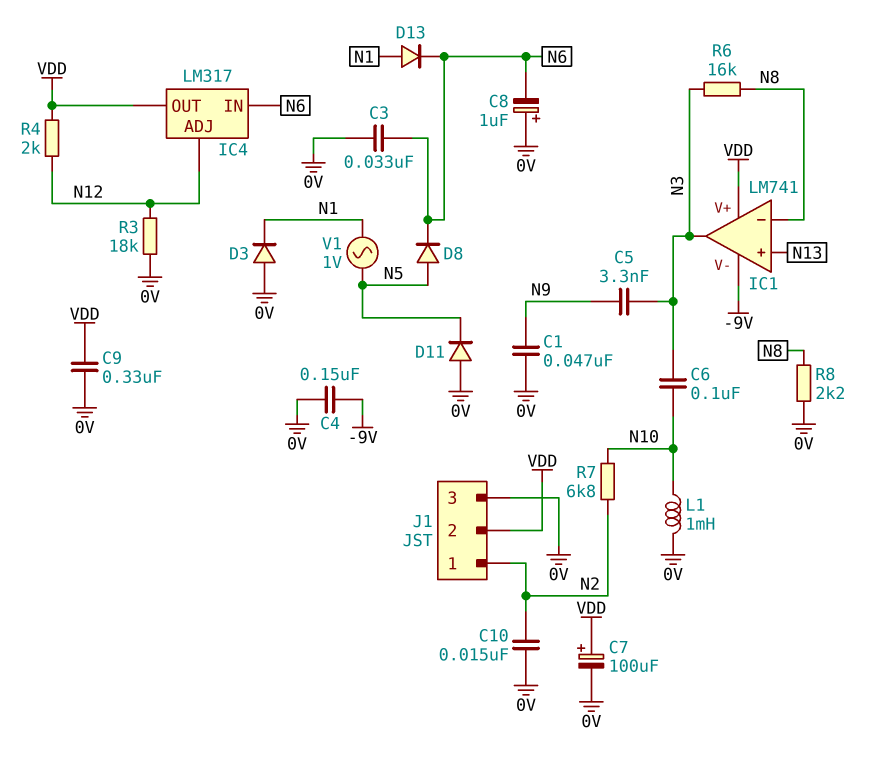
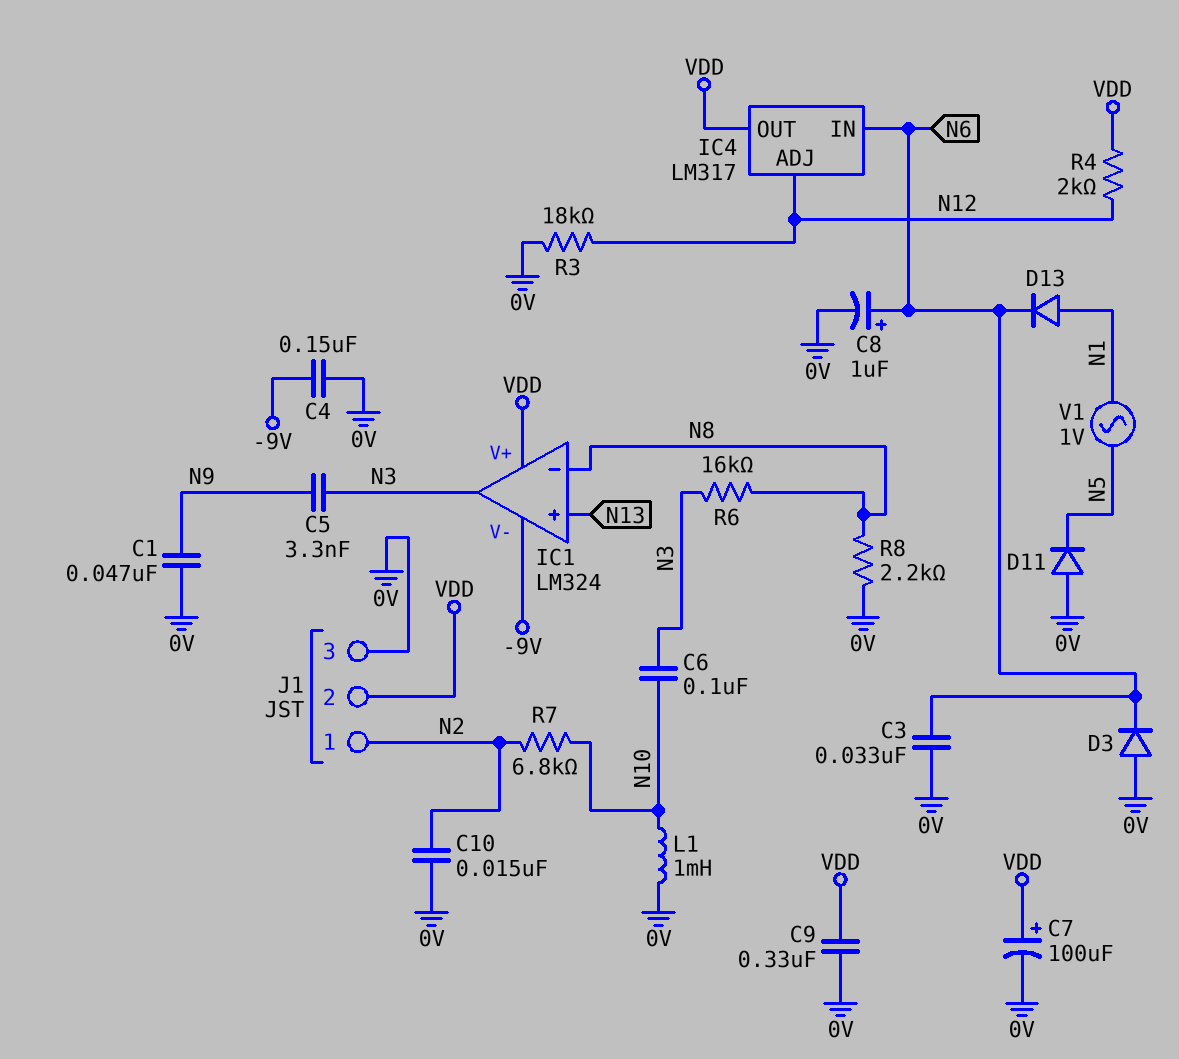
C8: 1uF (plus 0V, minus N6) -> 1uF (plus N6, minus 0V)
D3: diode (A 0V, K N1) -> diode (A 0V, K N6)
D8: diode (A N5, K N6) -> none
IC1: LM741 -> LM324

